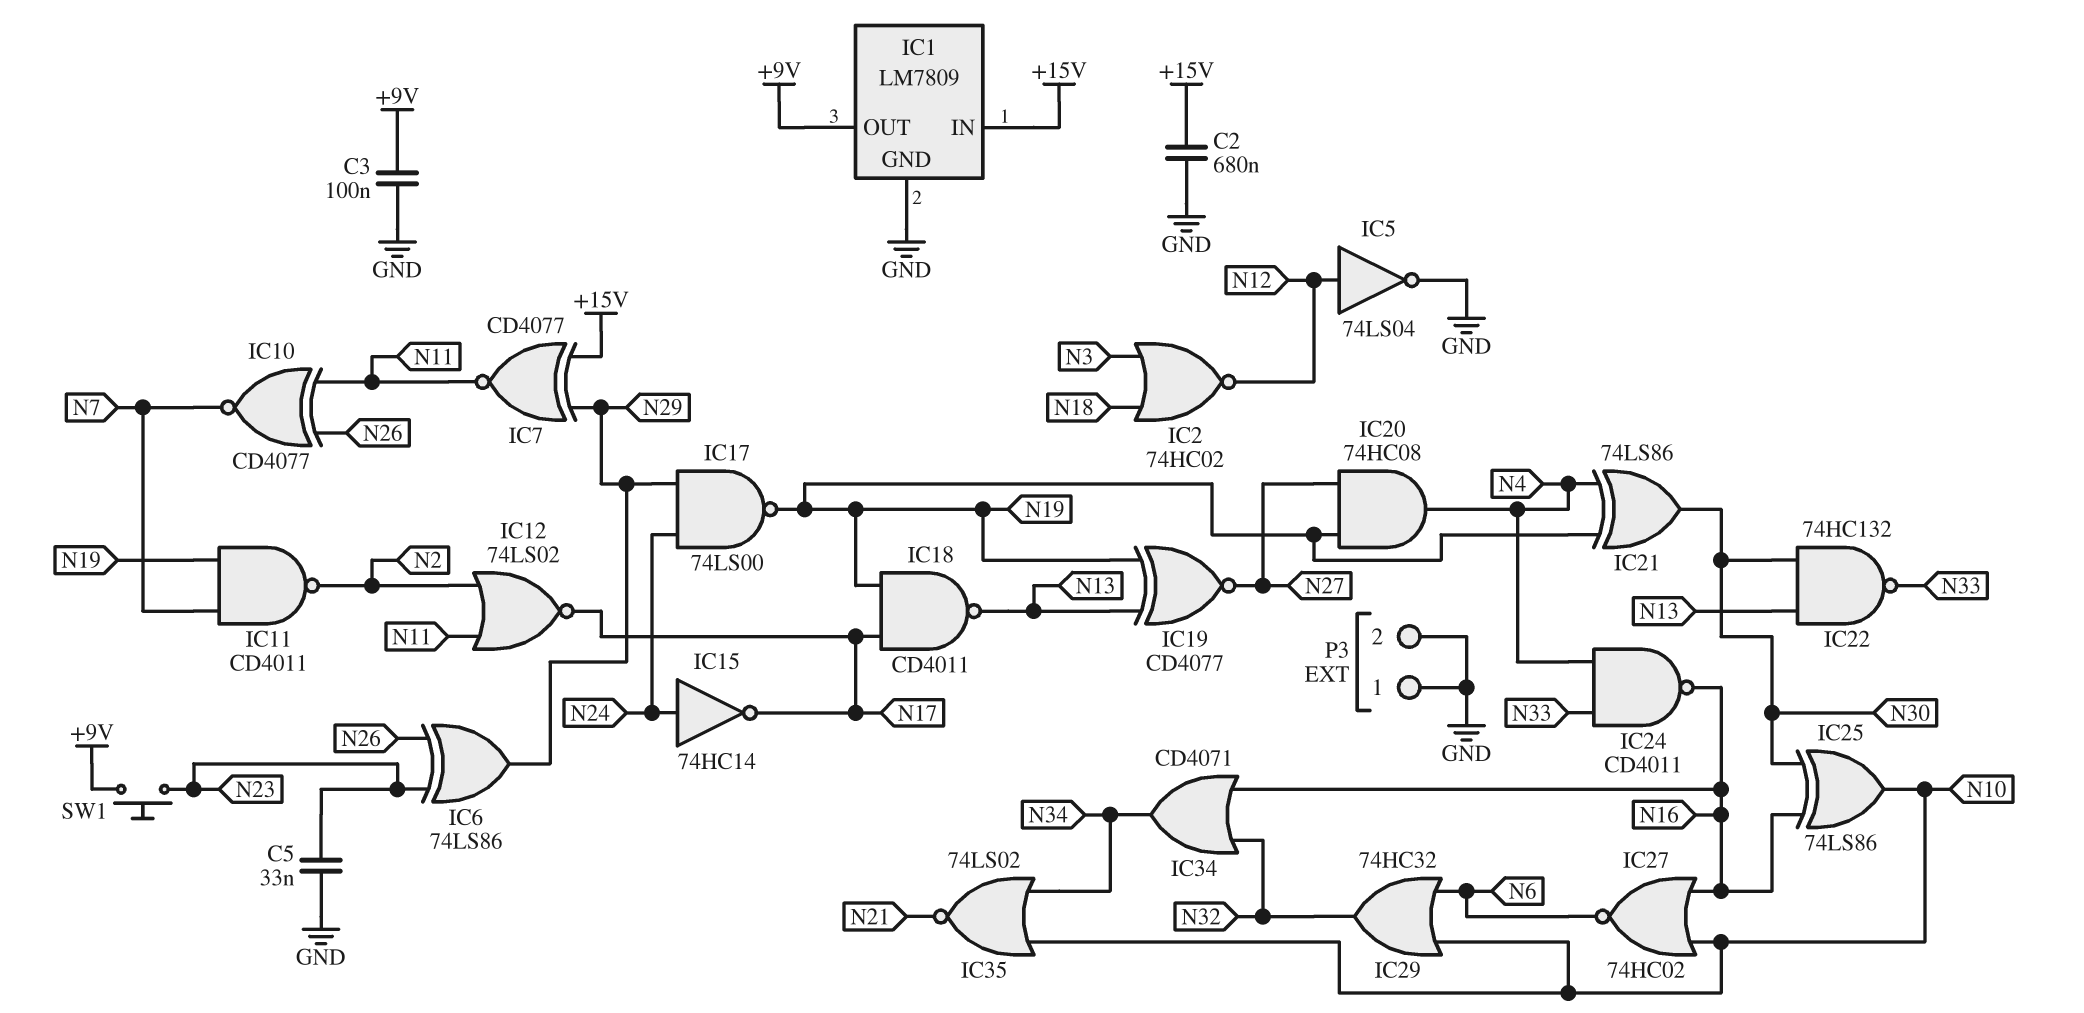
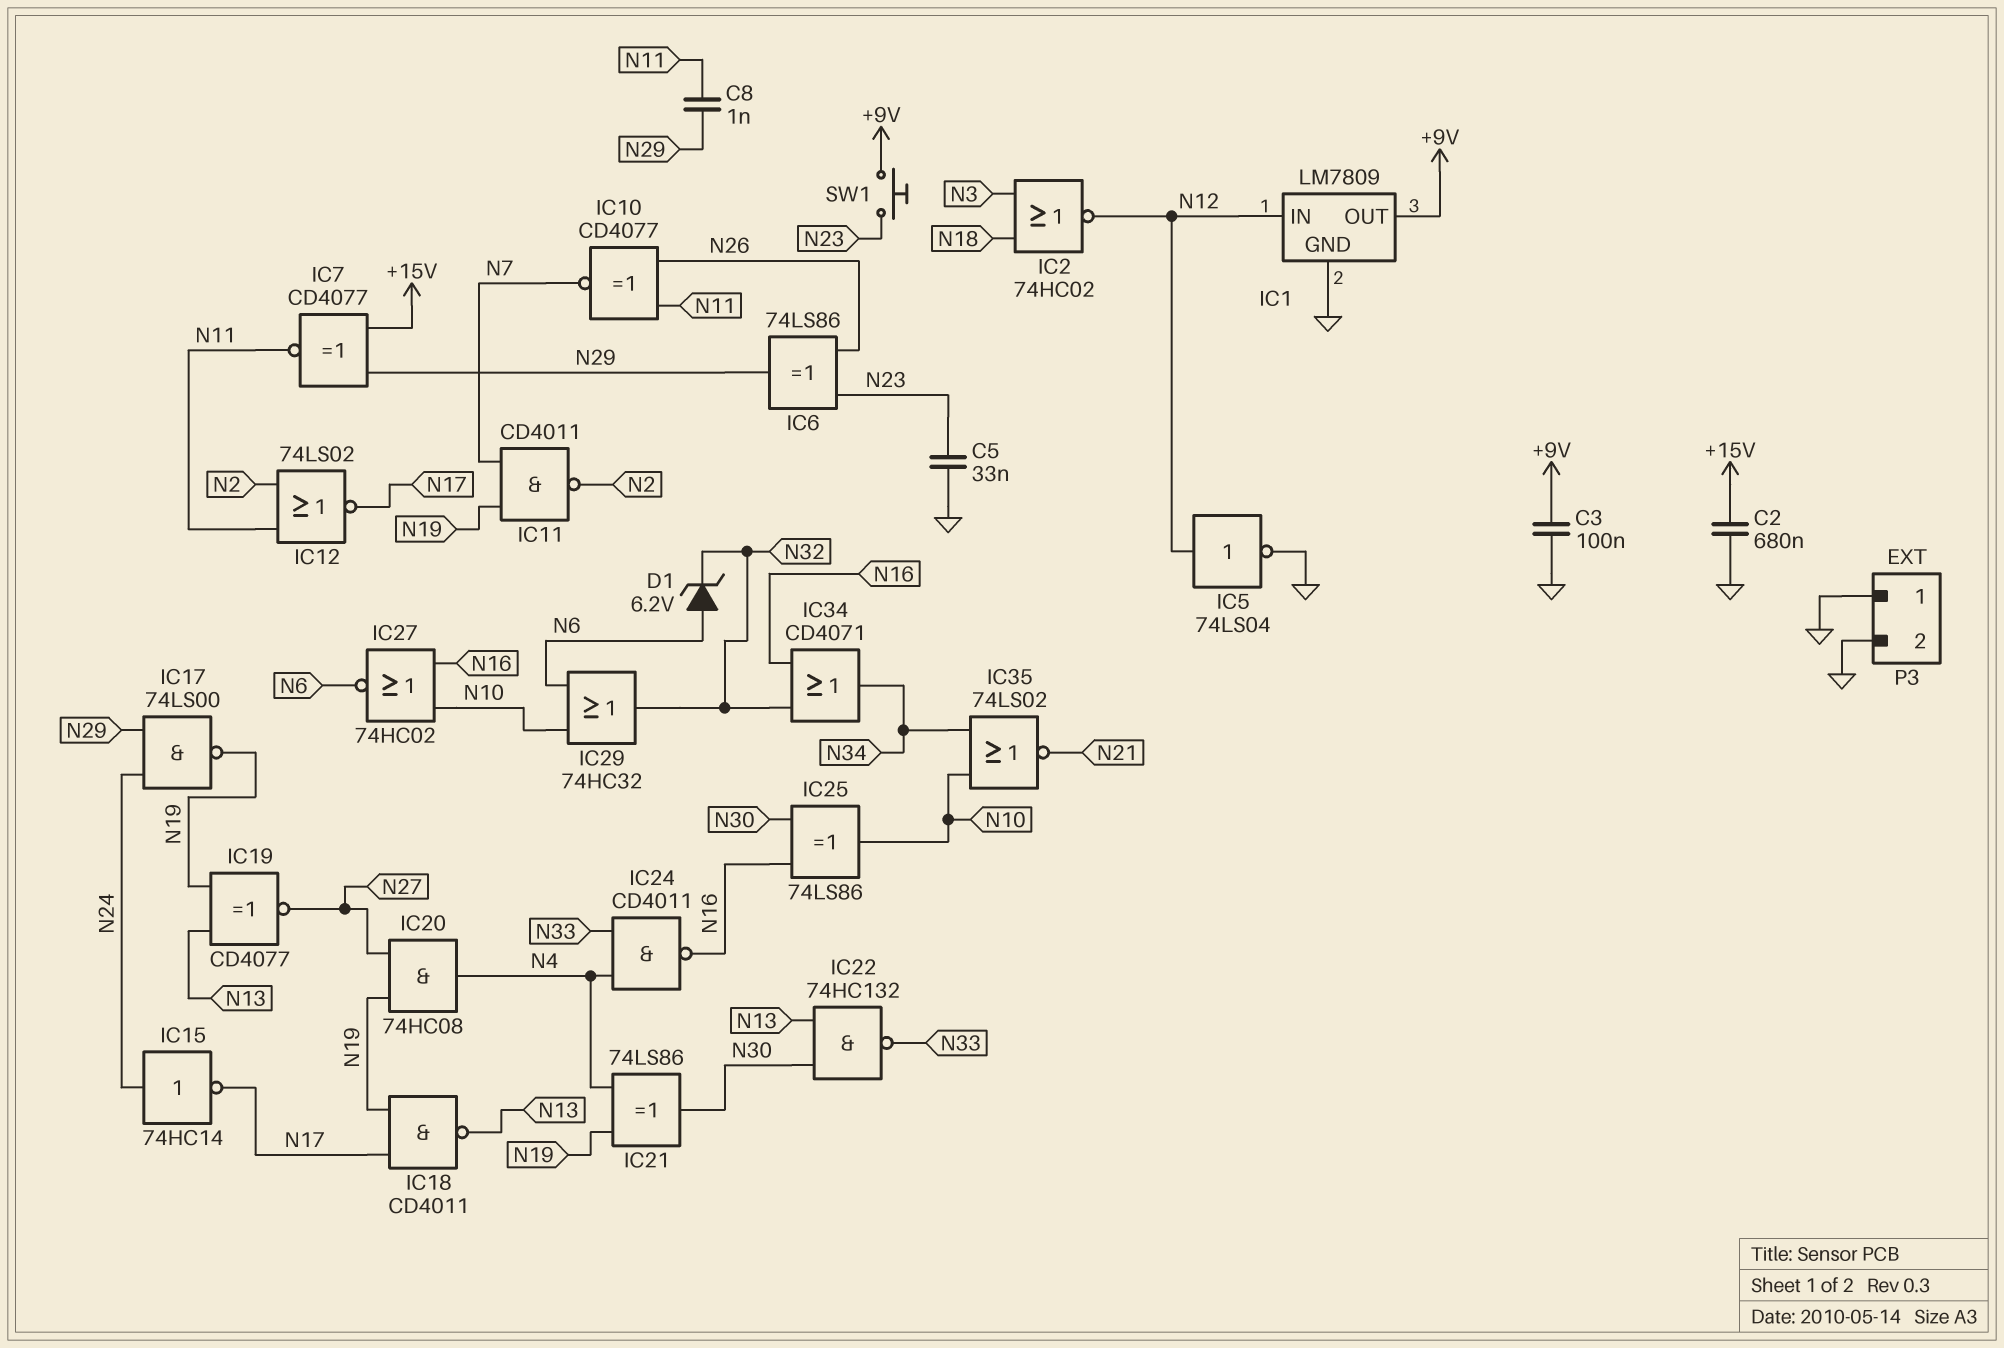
C8: none -> 1nF (N11, N29)
D1: none -> zener 6.2V (A N6, K N32)
IC1 pin IN: +15V -> N12

